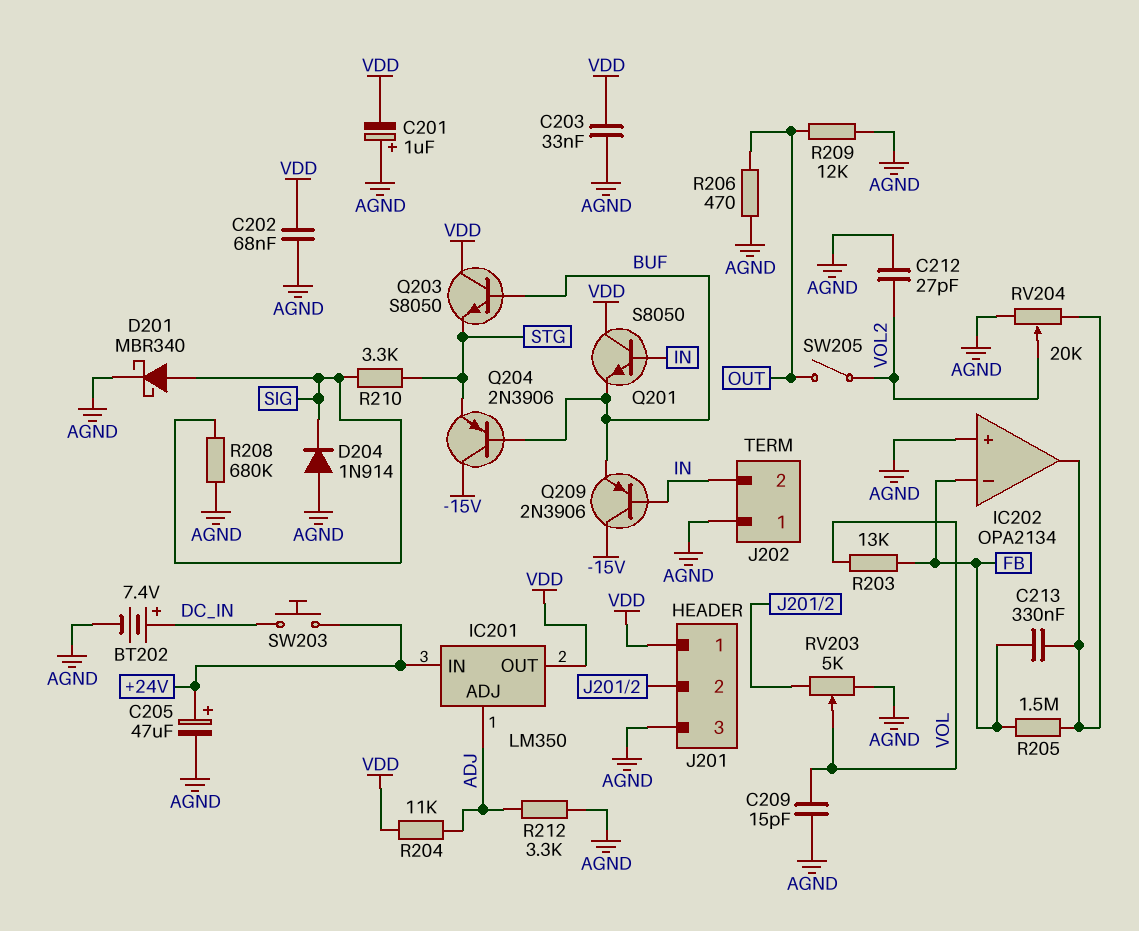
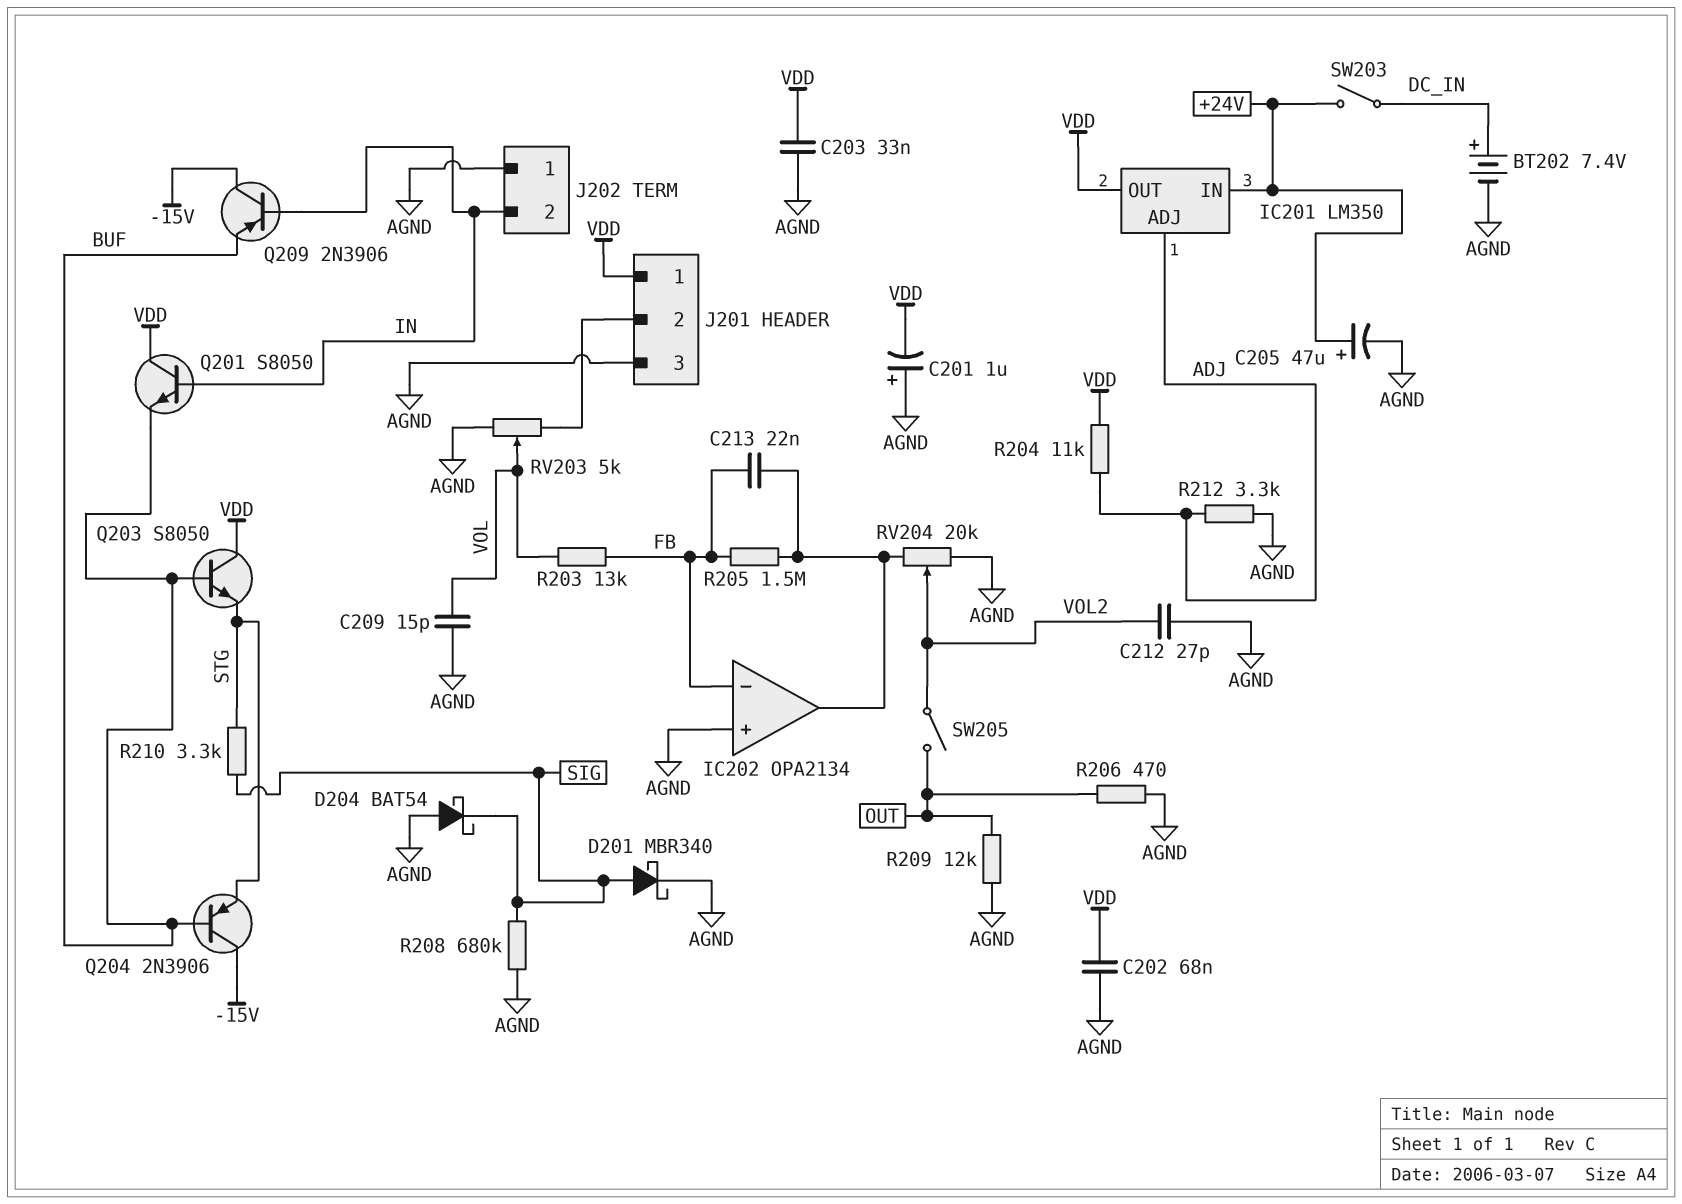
C213: 330nF (FB, IC202/out) -> 22nF (FB, IC202/out)
D204: diode 1N914 (A AGND, K SIG) -> schottky BAT54 (A AGND, K SIG)
SW203: button (+24V, DC_IN) -> switch (+24V, DC_IN)

